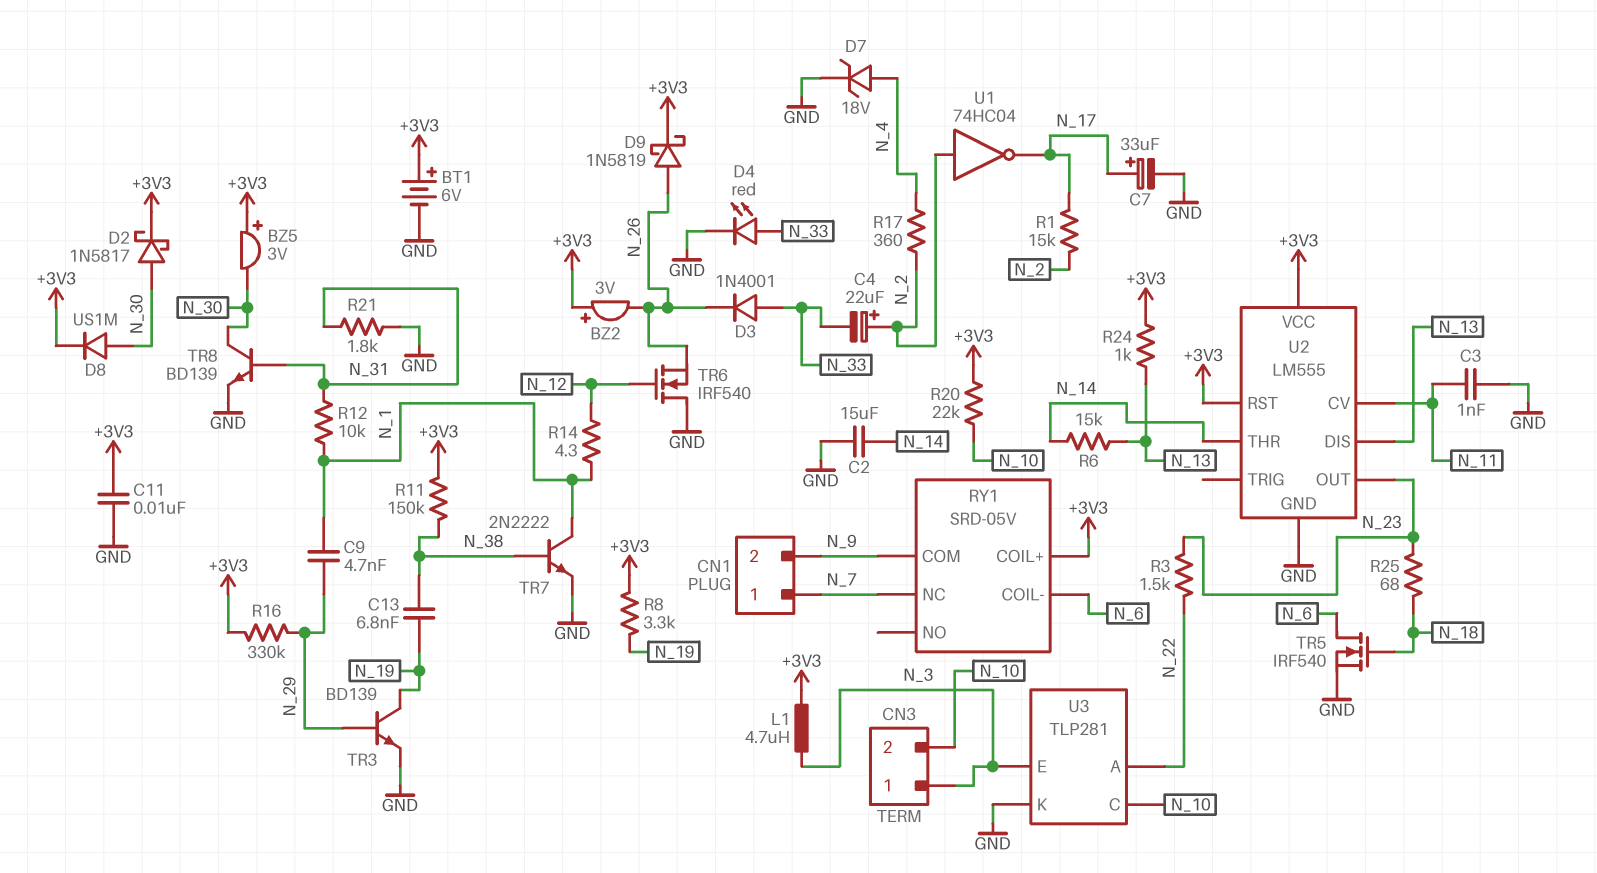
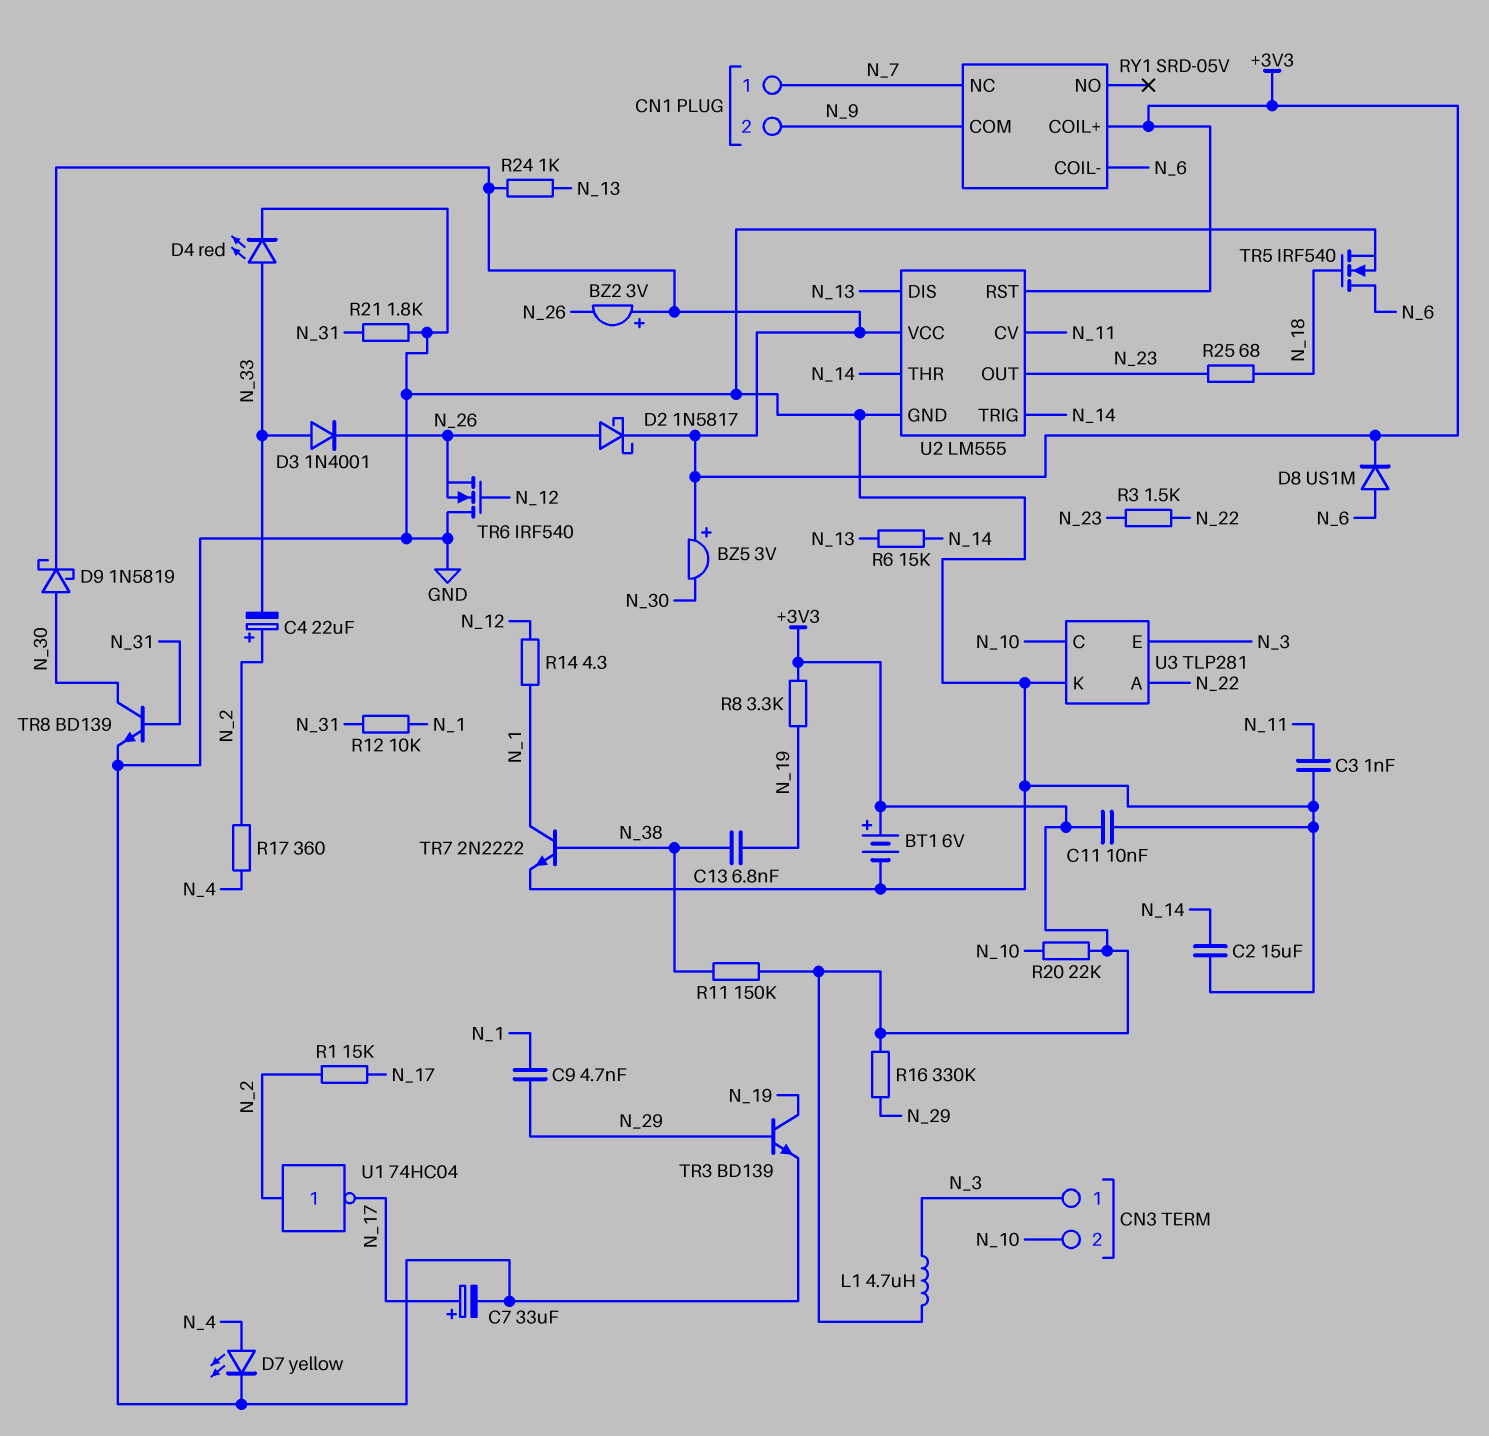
D2: schottky 1N5817 (A N_30, K +3V3) -> schottky 1N5817 (A N_26, K +3V3)
D7: zener 18V (A N_4, K GND) -> LED yellow (A N_4, K GND)
D8: diode US1M (A N_30, K +3V3) -> diode US1M (A N_6, K +3V3)
D9: schottky 1N5819 (A N_26, K +3V3) -> schottky 1N5819 (A N_30, K +3V3)
U2 pin TRIG: none -> N_14

